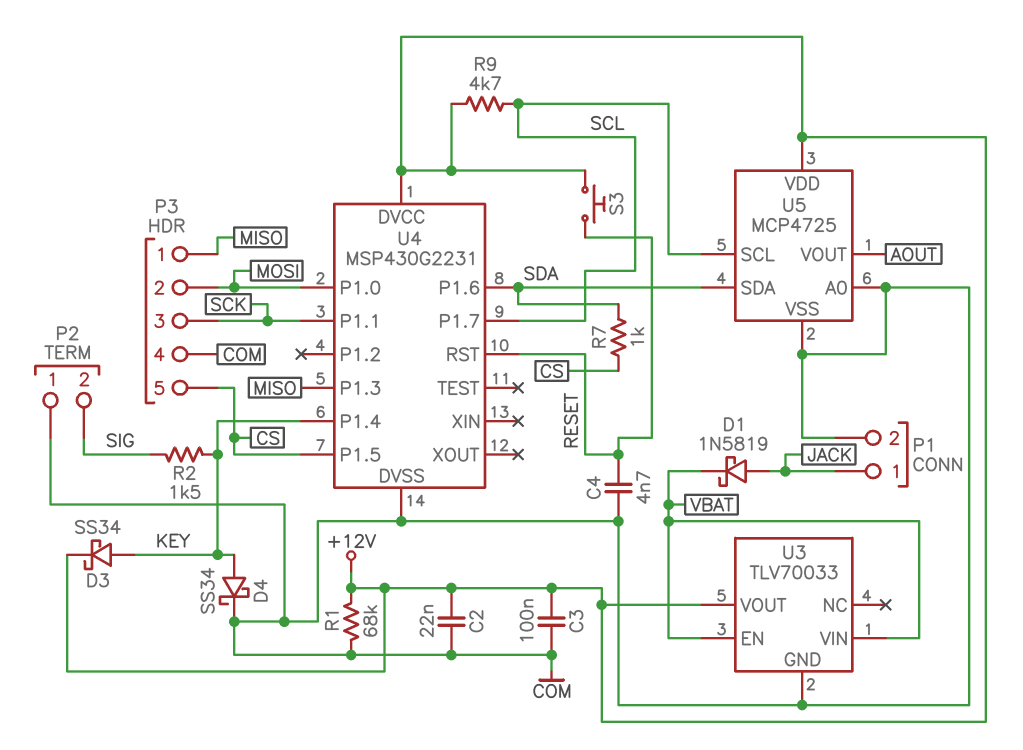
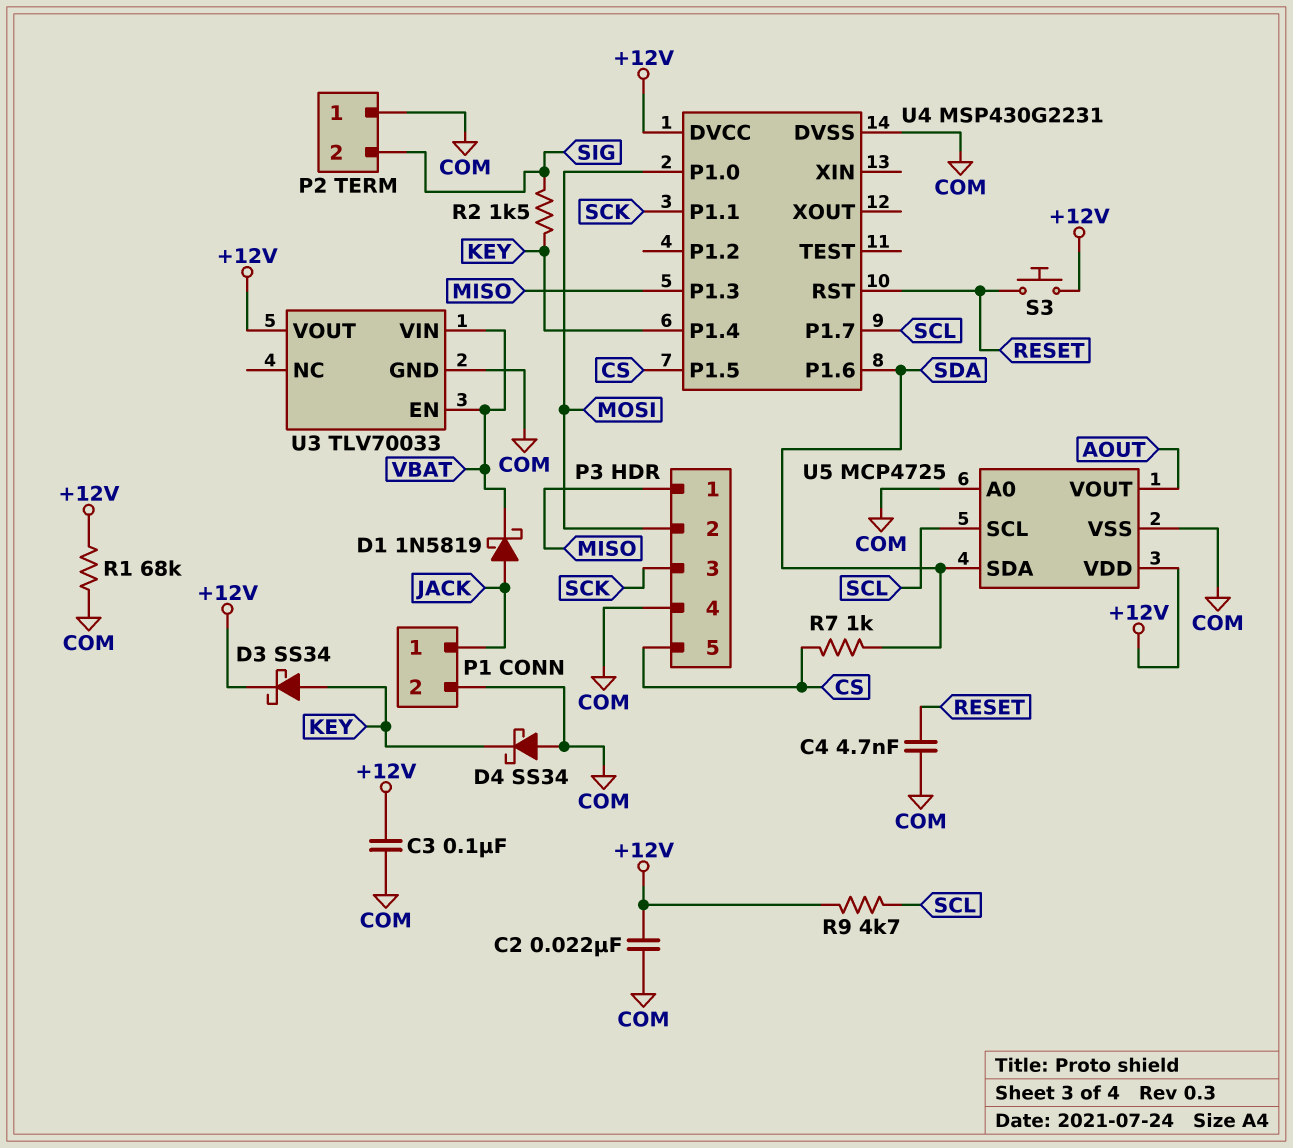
D4: schottky SS34 (A KEY, K COM) -> schottky SS34 (A COM, K KEY)

